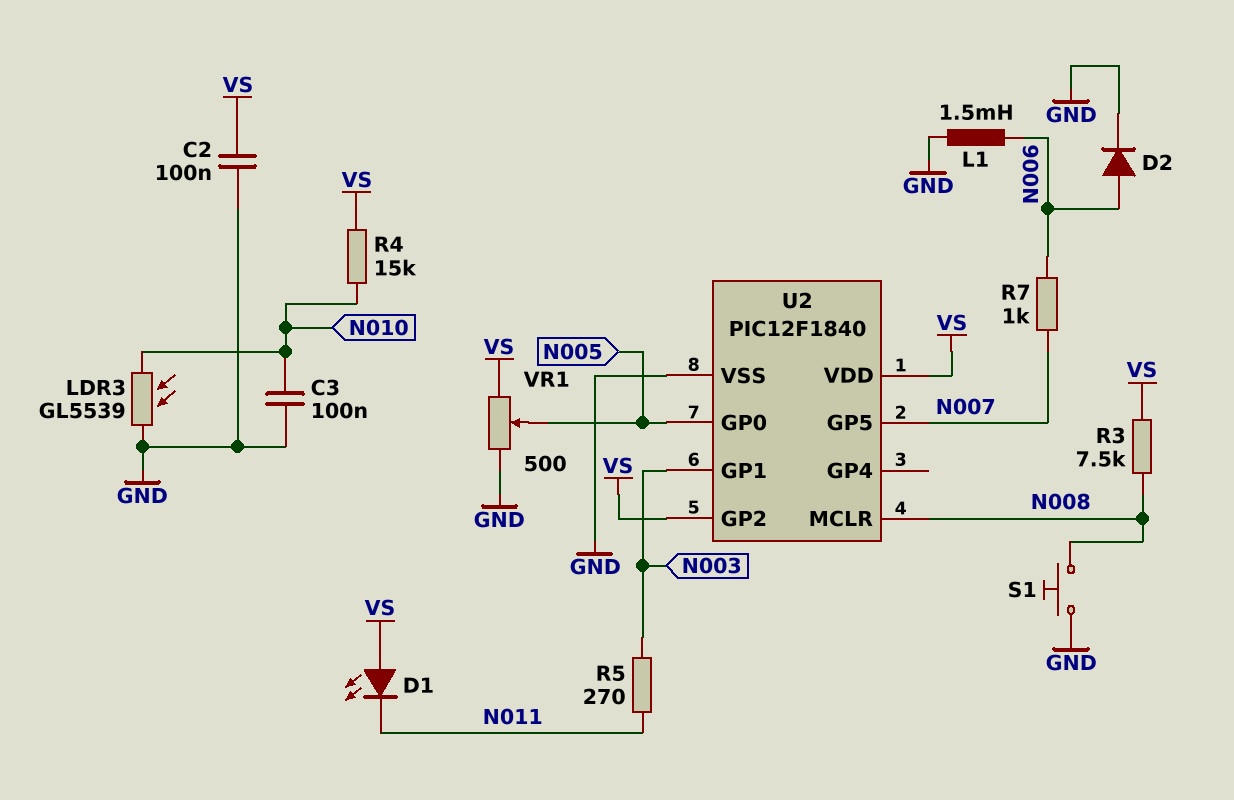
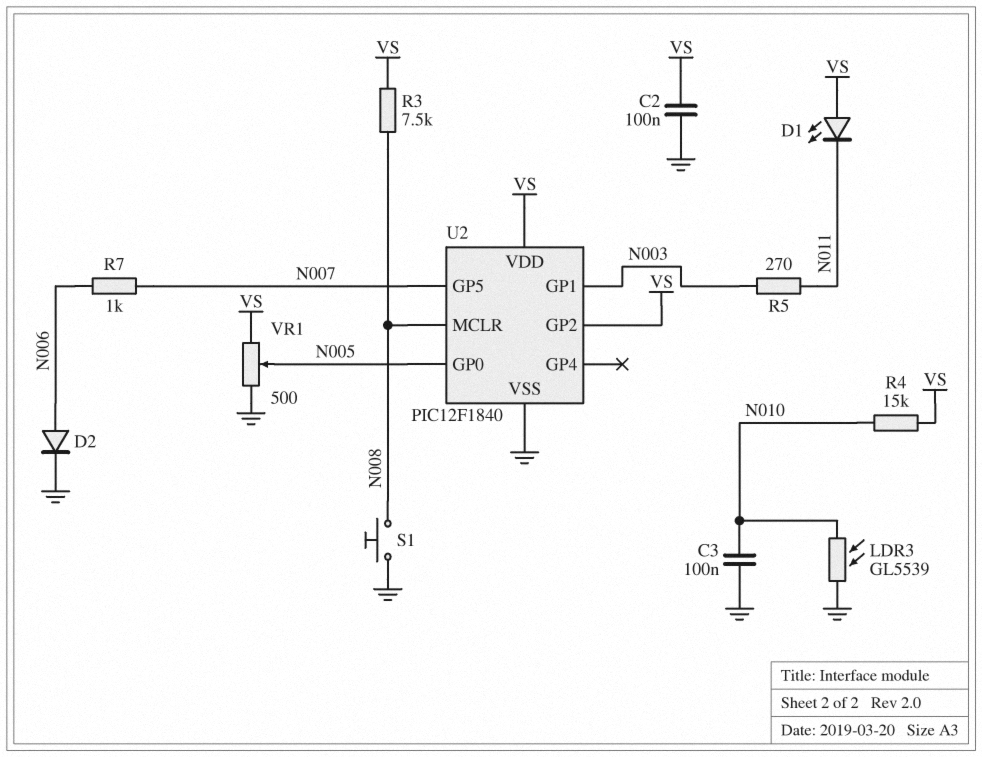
L1: 1.5mH (GND, N006) -> none

